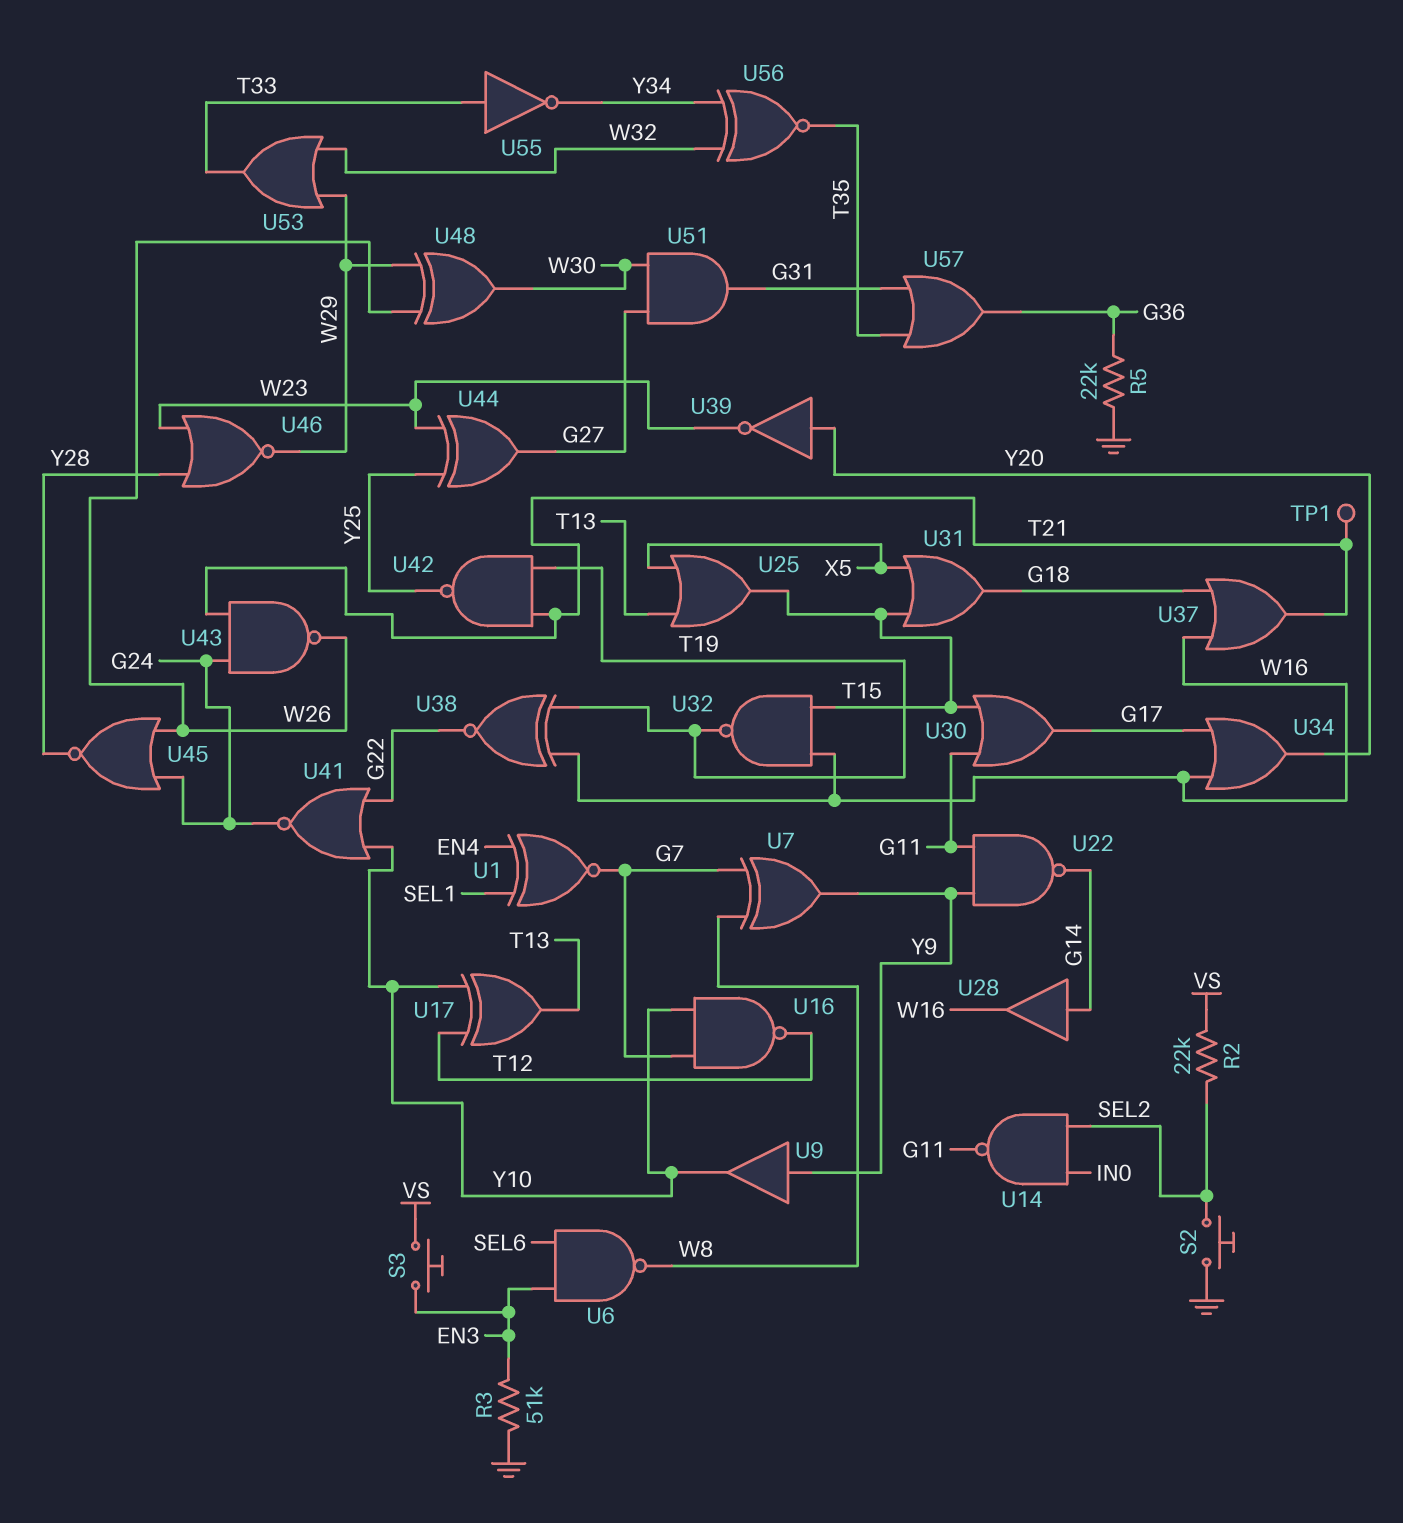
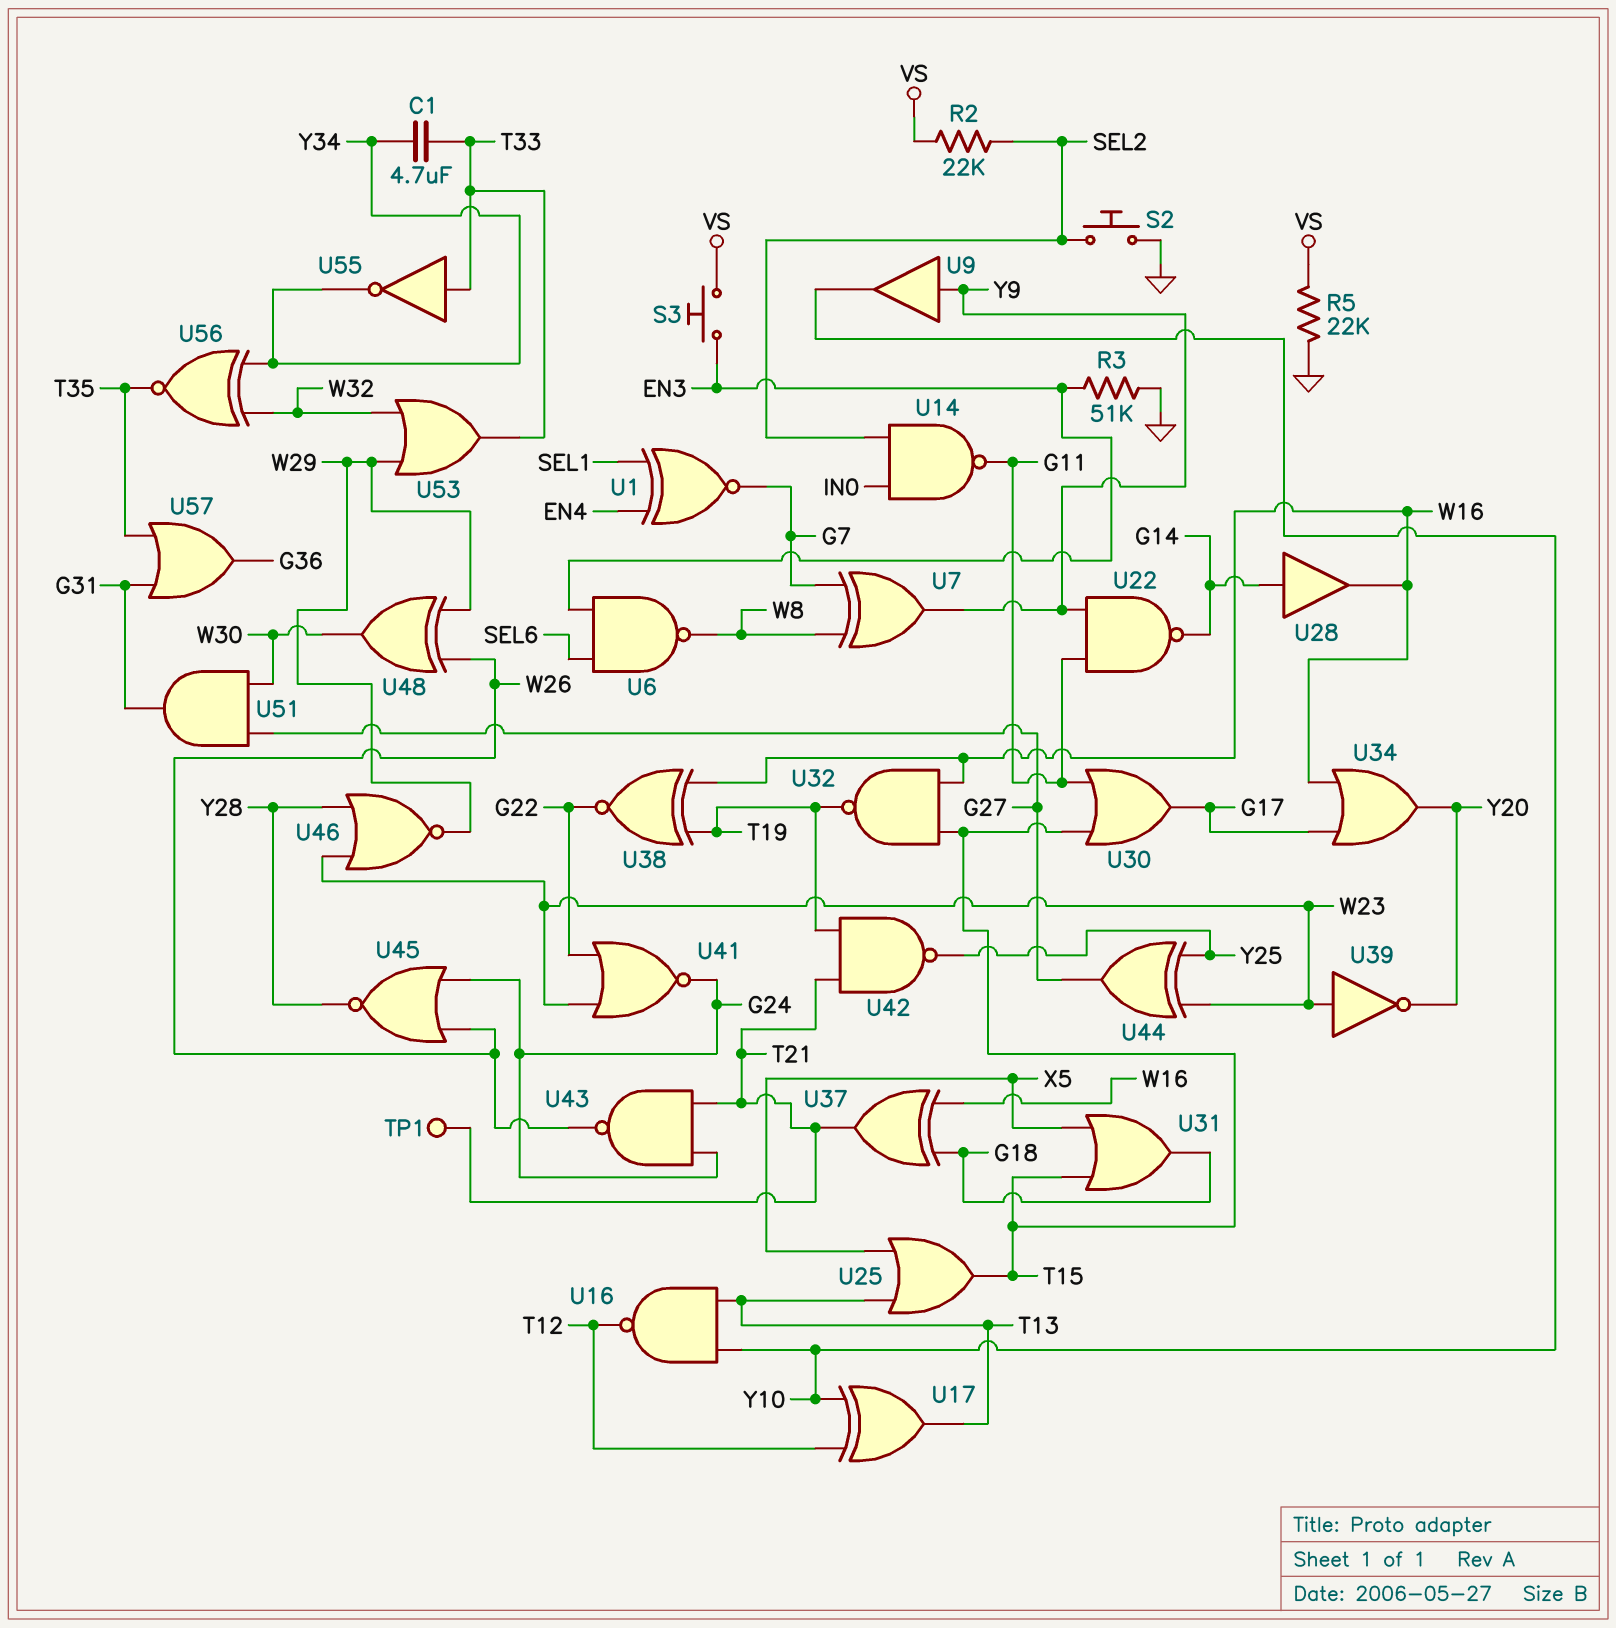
C1: none -> 4.7uF (T33, Y34)
R5: 22k (G36, GND) -> 22k (GND, VS)
U16: NAND (in G7, in Y10, out T12) -> NAND (in T13, in Y10, out T12)
U37: OR (in G18, in W16, out T21) -> XOR (in G18, in W16, out T21)
U39: NOT (in Y20, out W23) -> NOT (in W23, out Y20)
U41: NOR (in G22, in Y10, out G24) -> NOR (in G22, in W23, out G24)

